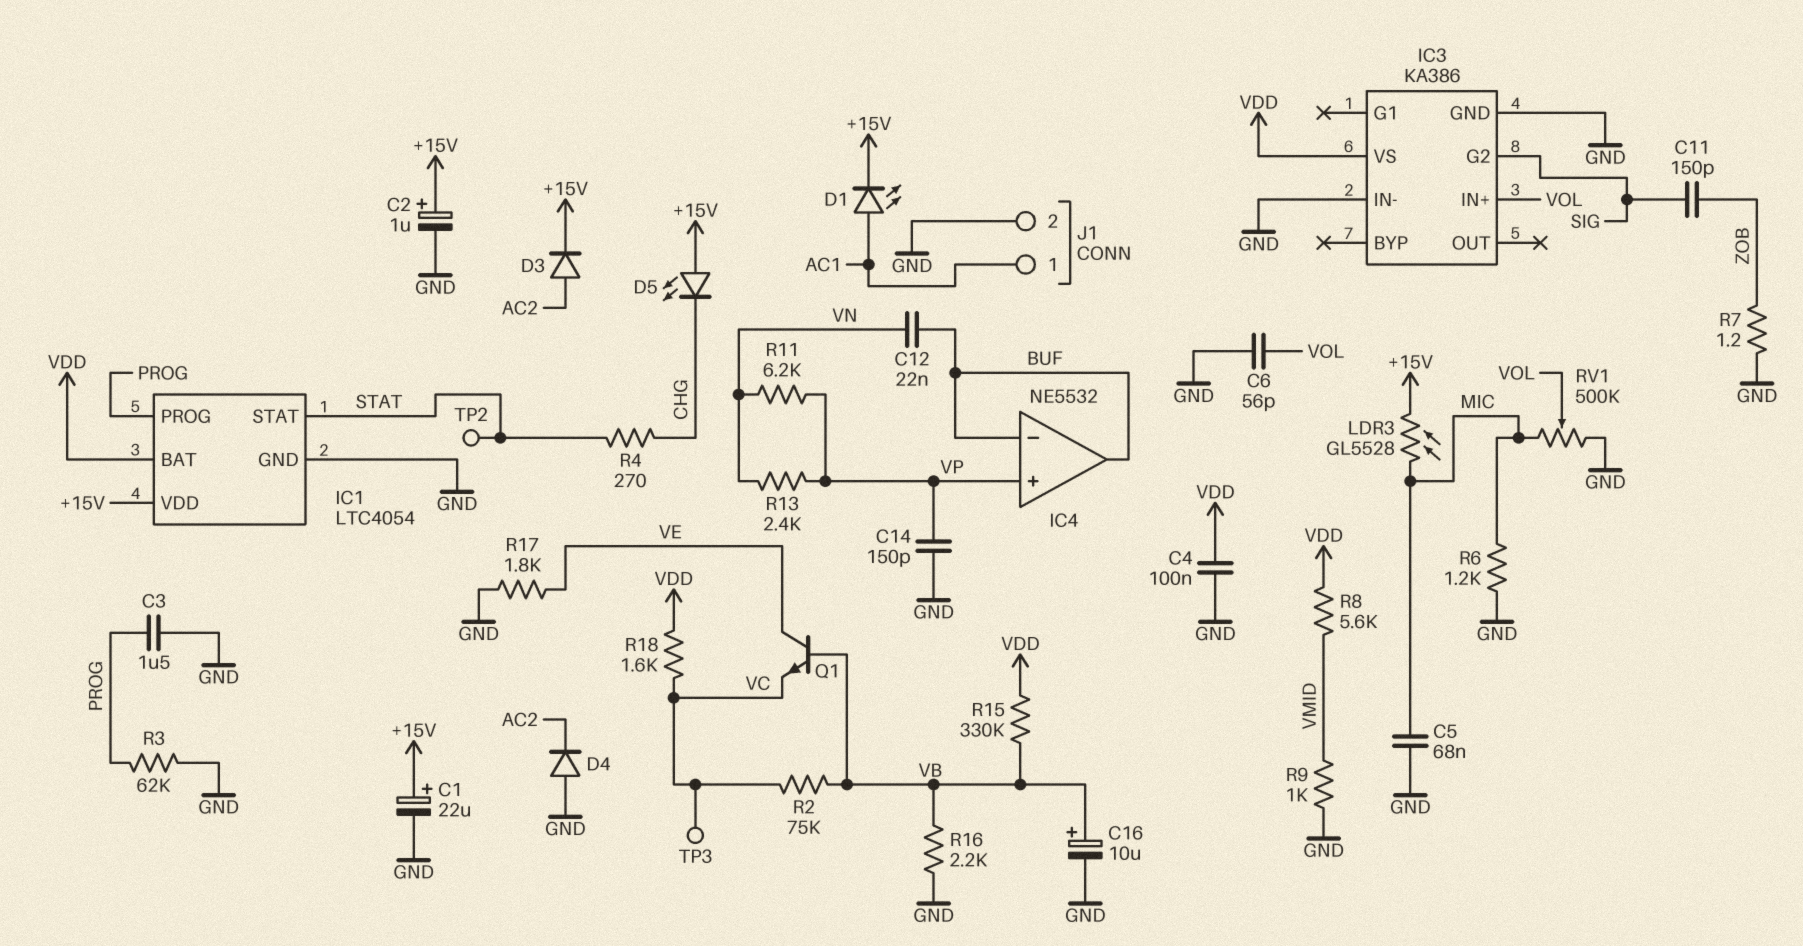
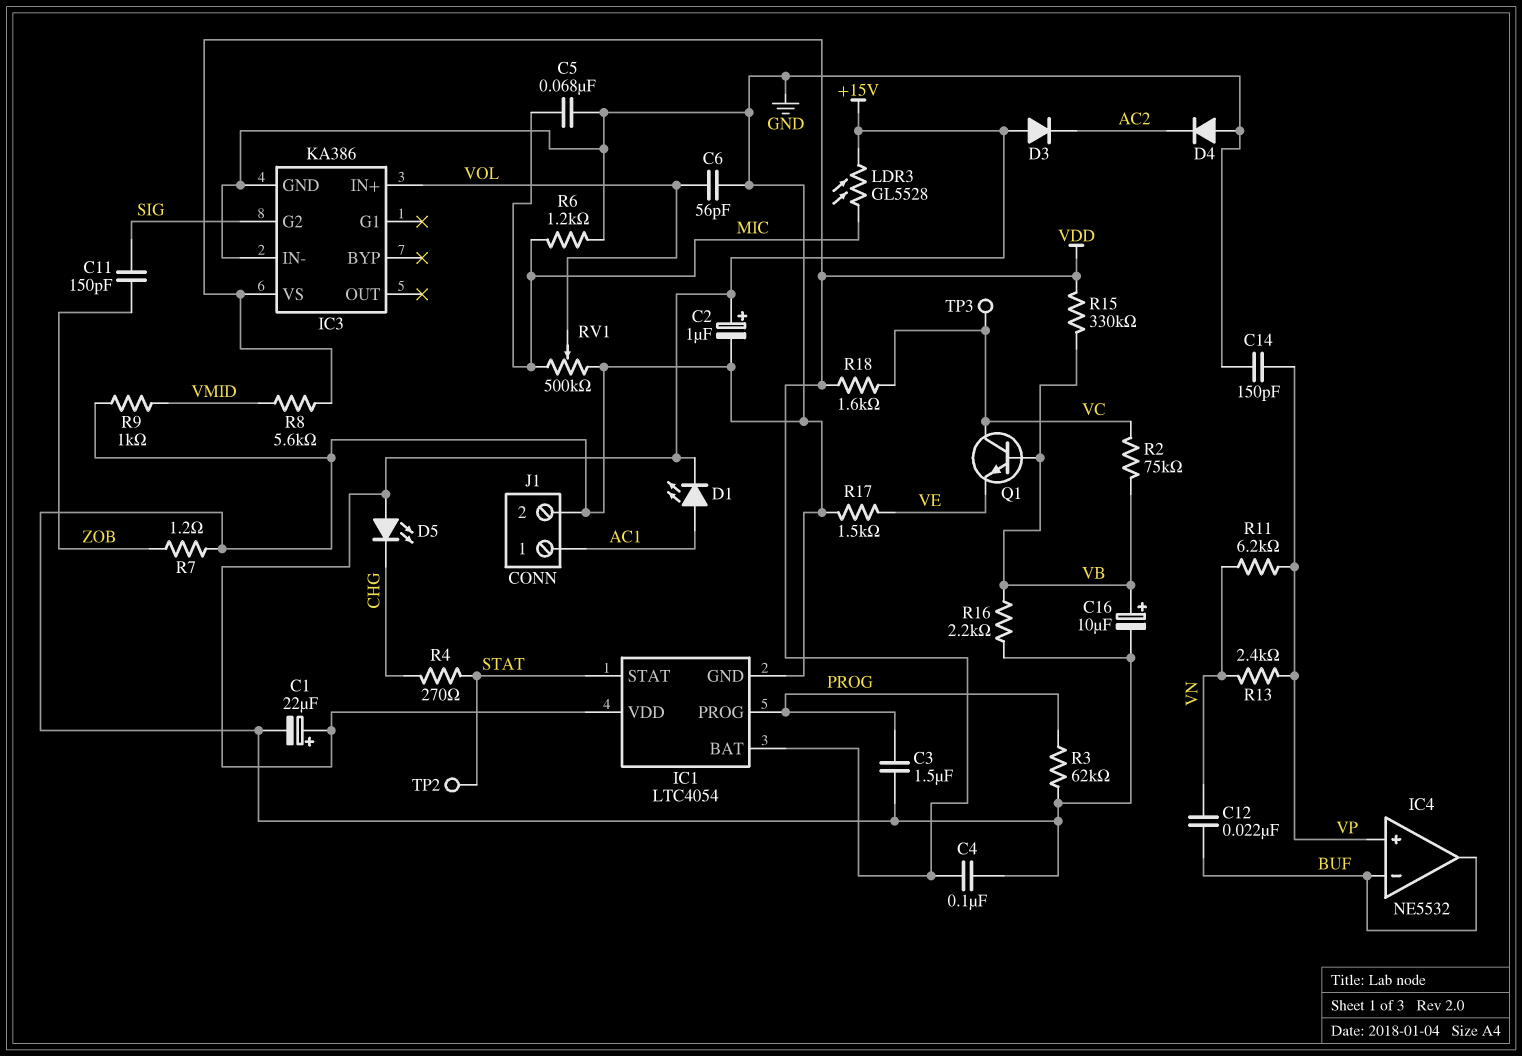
D3: diode (A AC2, K +15V) -> diode (A +15V, K AC2)
Q1: NPN (B VB, C VE, E VC) -> NPN (B VB, C VC, E VE)
R17: 1.8k (GND, VE) -> 1.5k (GND, VE)

